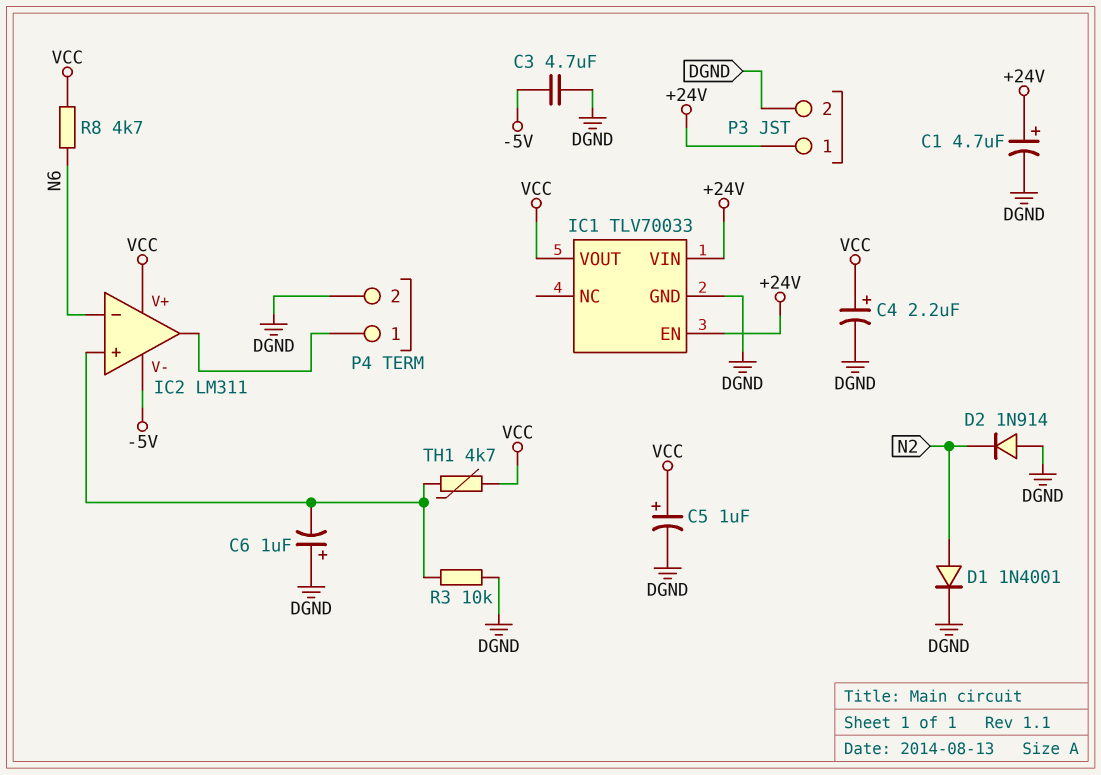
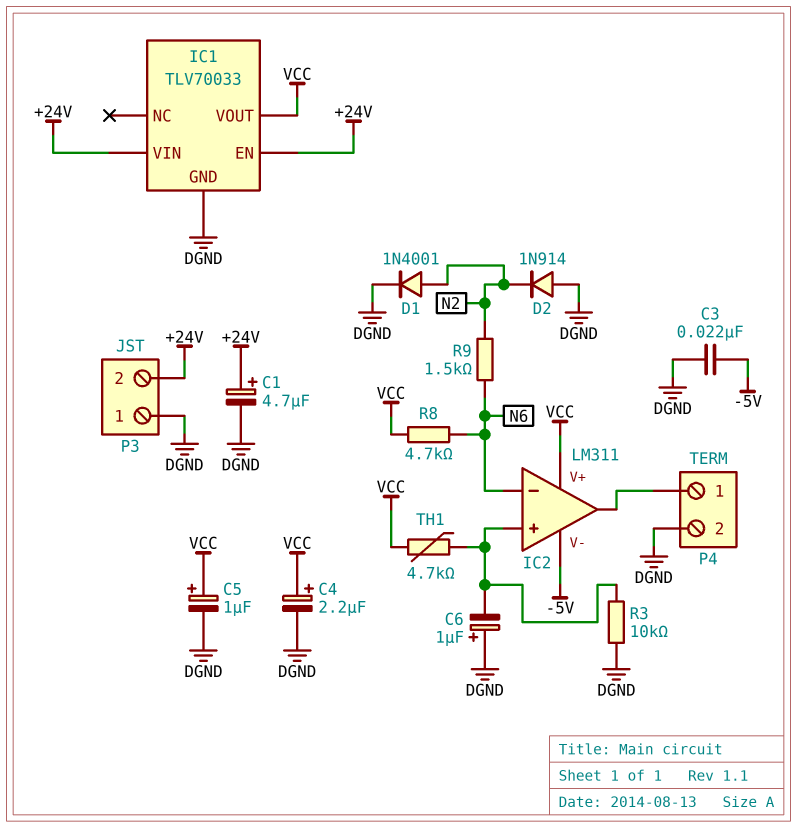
C3: 4.7uF (-5V, DGND) -> 22nF (-5V, DGND)
P3 pin 1: +24V -> DGND
P3 pin 2: DGND -> +24V
R9: none -> 1.5k (N2, N6)

